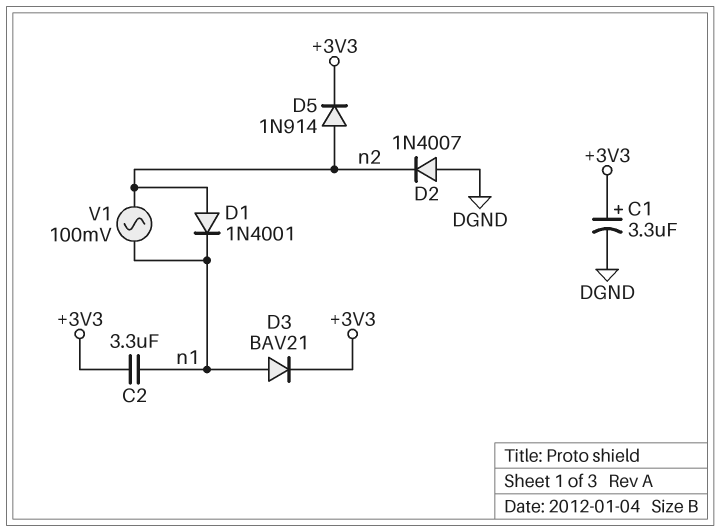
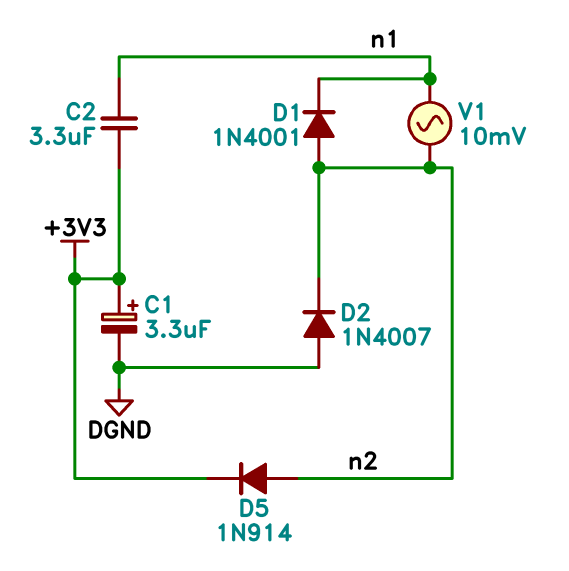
D3: diode BAV21 (A n1, K +3V3) -> none
V1: AC 100mV (n1, n2) -> AC 10mV (n1, n2)

